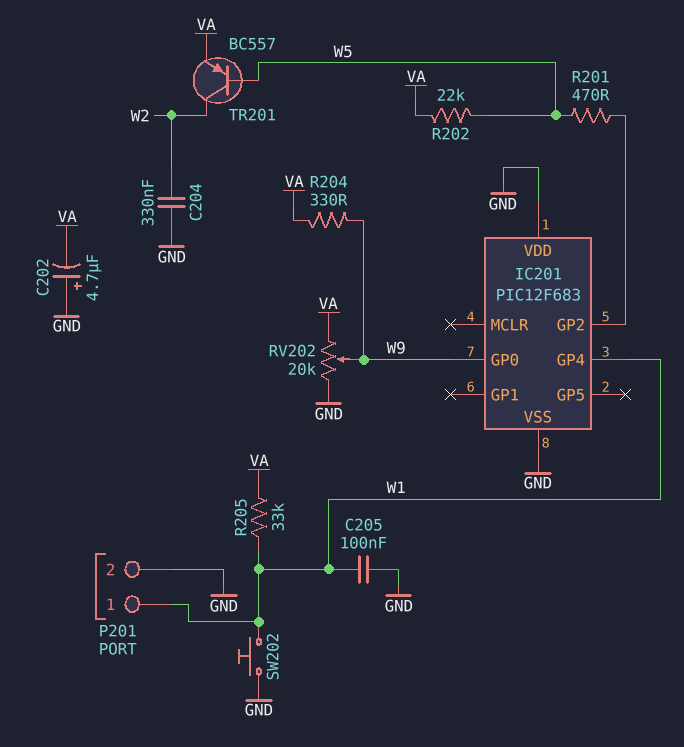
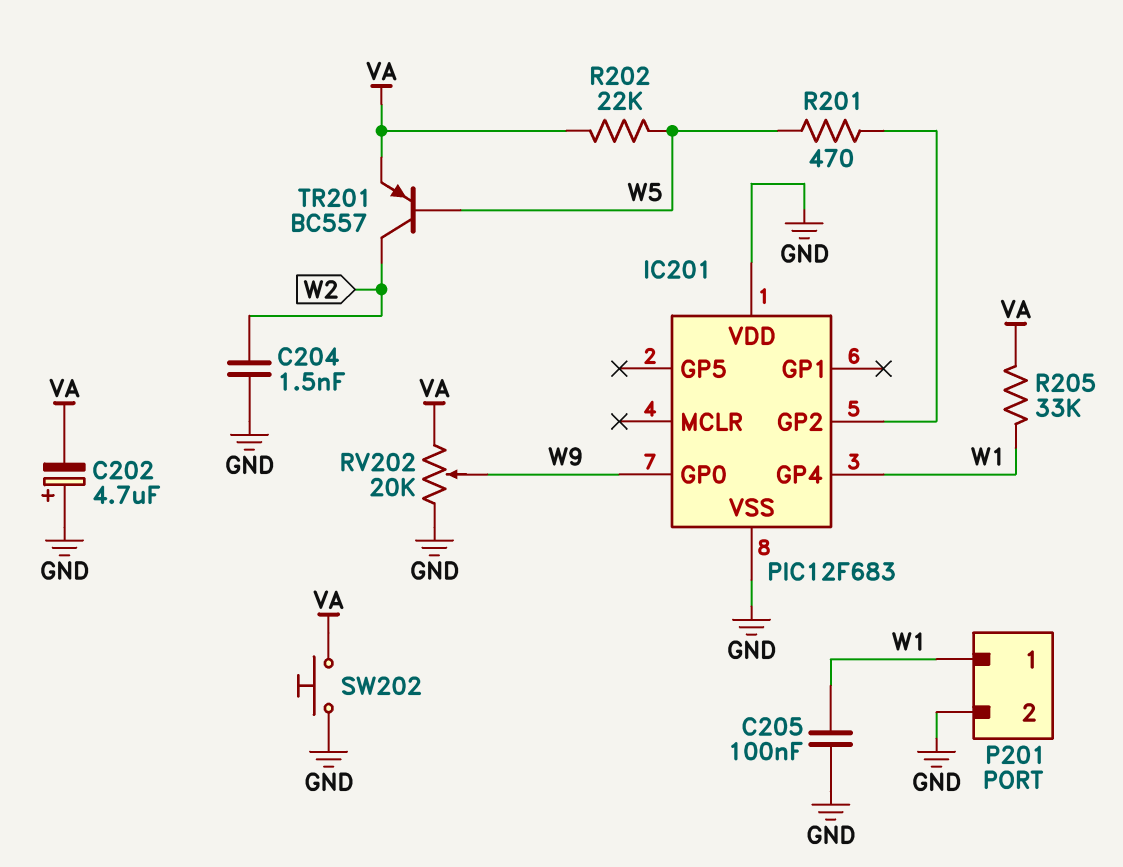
C204: 330nF (GND, W2) -> 1.5nF (GND, W2)
R204: 330 (VA, W9) -> none
SW202: button (GND, W1) -> button (GND, VA)

